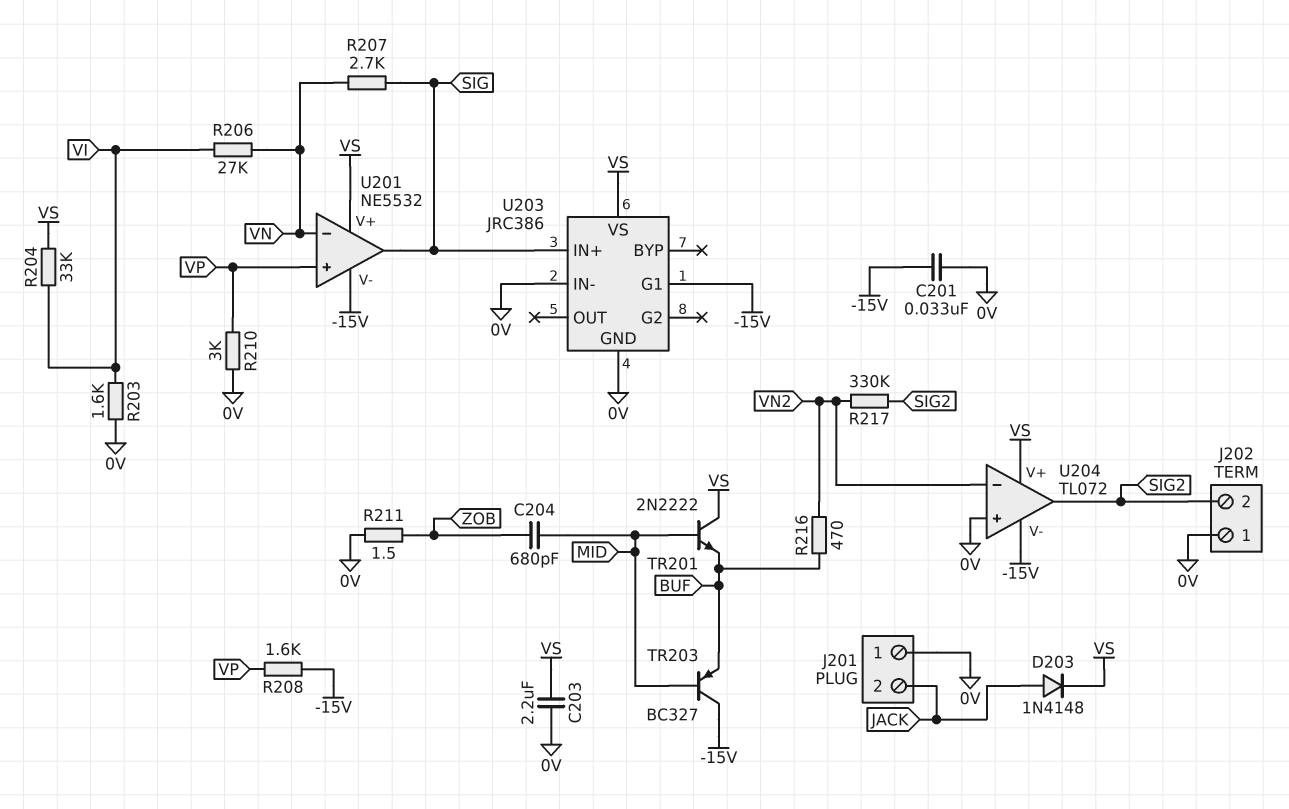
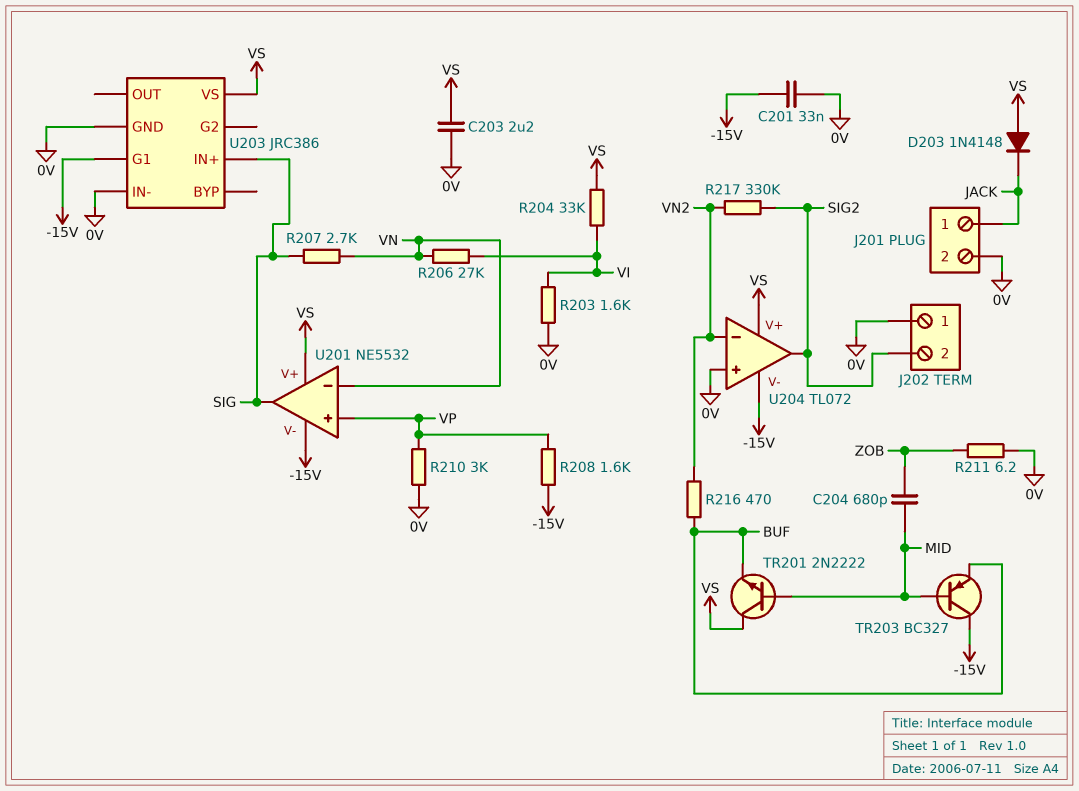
D203: diode 1N4148 (A JACK, K VS) -> diode 1N4148 (A VS, K JACK)
J201 pin 1: 0V -> JACK
J201 pin 2: JACK -> 0V
R211: 1.5 (0V, ZOB) -> 6.2 (0V, ZOB)

